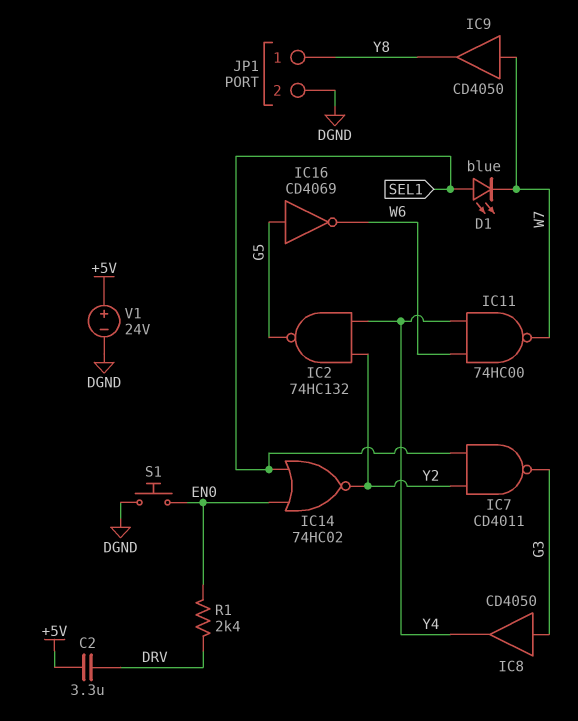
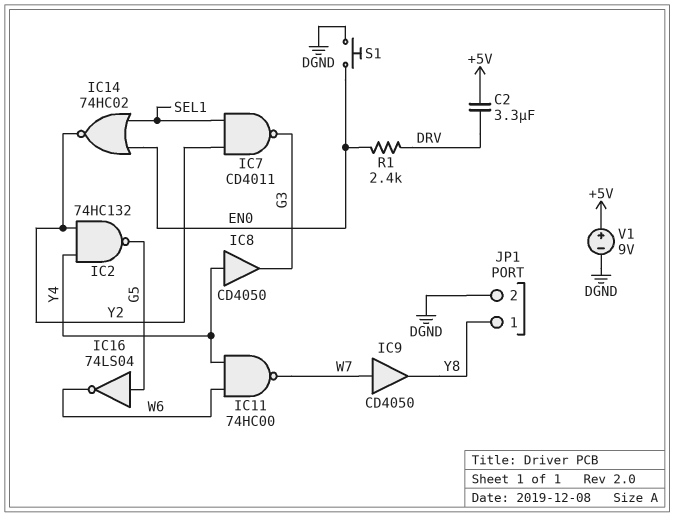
D1: LED blue (A SEL1, K W7) -> none
IC8: buffer CD4050 (in G3, out Y4) -> buffer CD4050 (in Y4, out G3)
IC16: NOT CD4069 (in G5, out W6) -> NOT 74LS04 (in G5, out W6)
V1: 24V (plus +5V, minus DGND) -> 9V (plus +5V, minus DGND)

